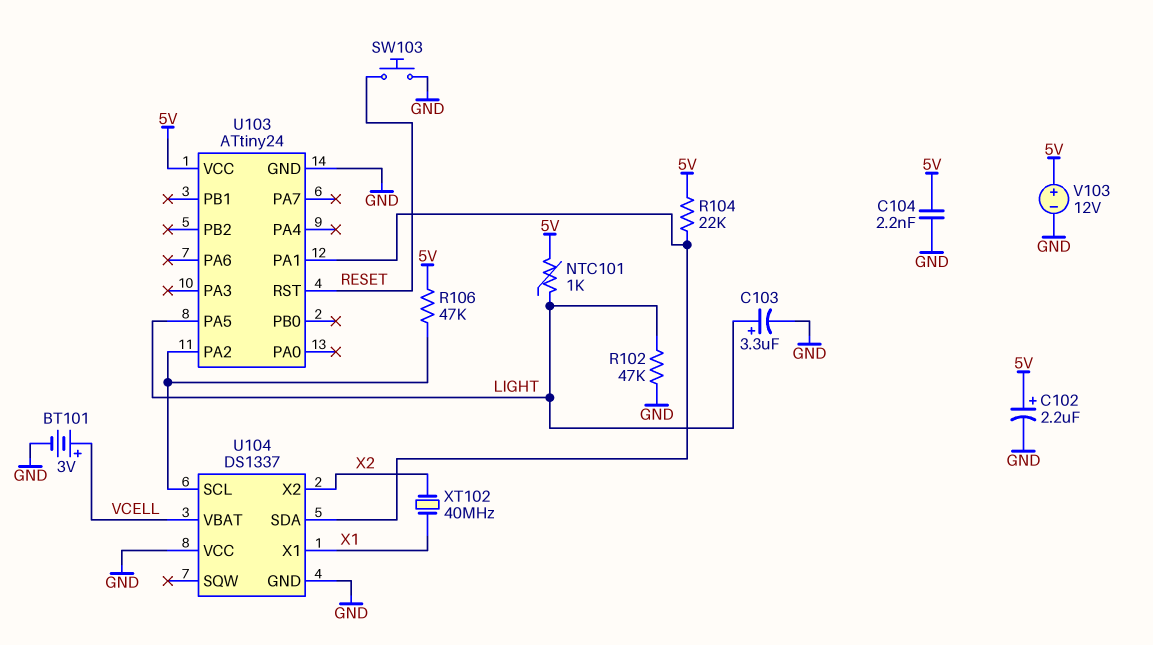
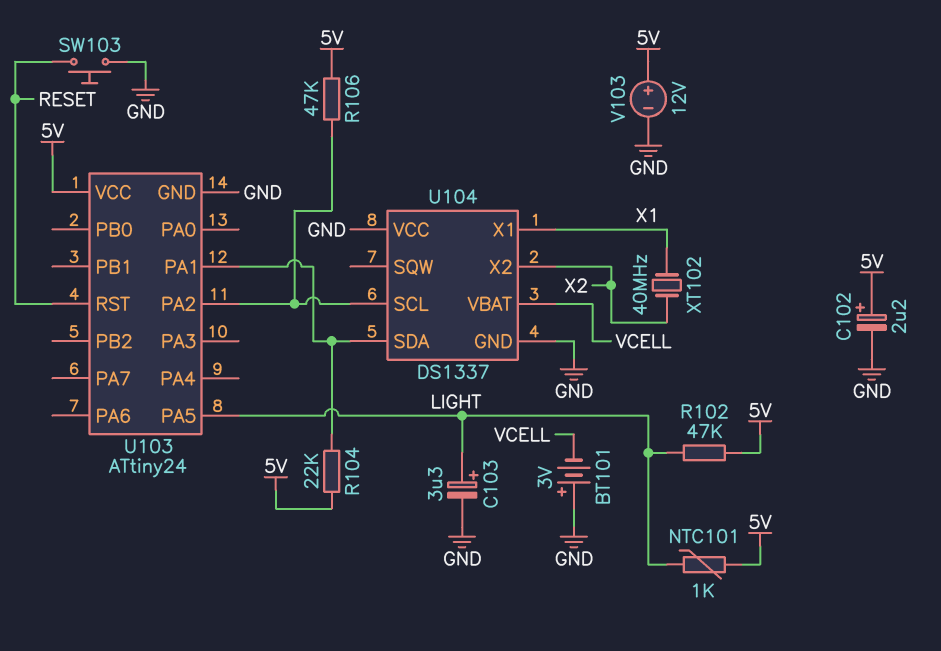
BT101: 3V (plus VCELL, minus GND) -> 3V (plus GND, minus VCELL)
C104: 2.2nF (5V, GND) -> none
R102: 47k (GND, LIGHT) -> 47k (5V, LIGHT)

